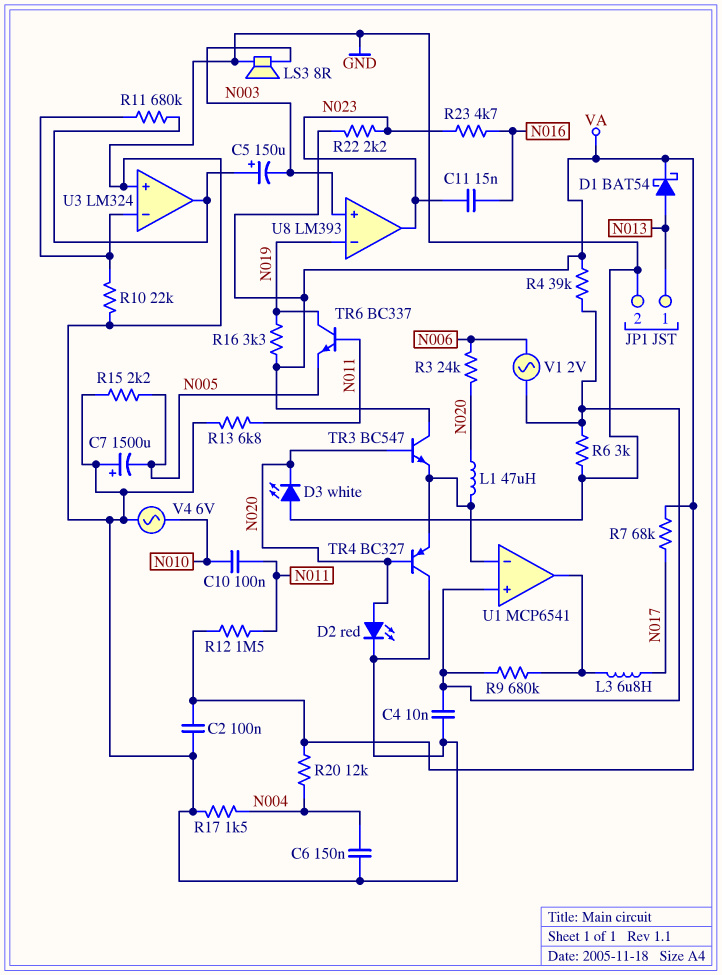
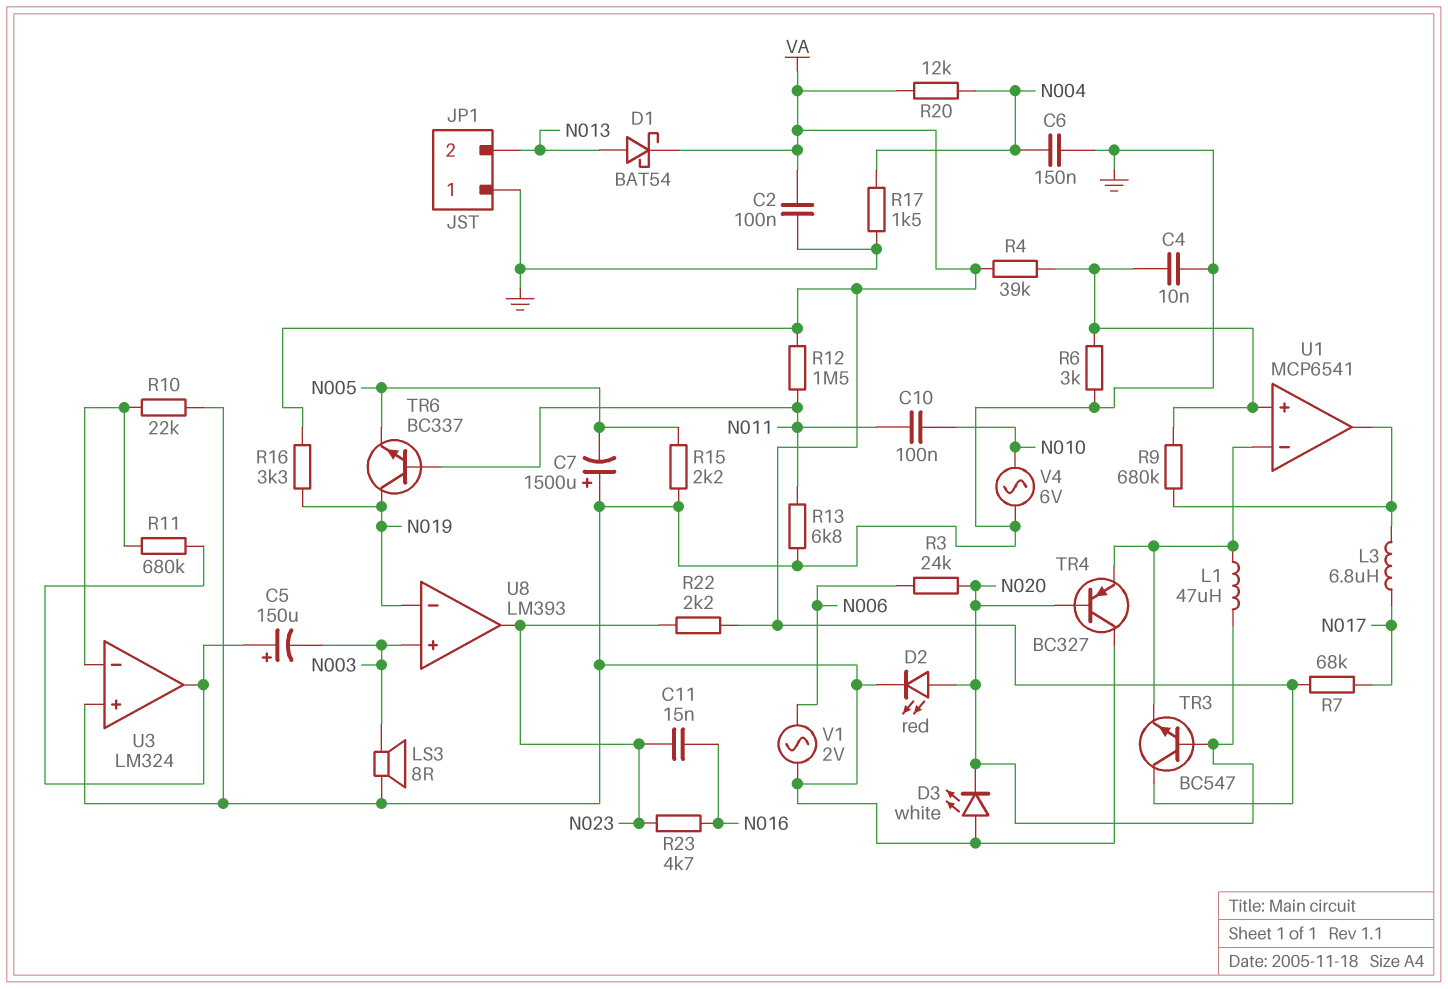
JP1 pin 1: N013 -> GND
JP1 pin 2: GND -> N013
V1: AC 2V (N006, U1/in+) -> AC 2V (GND, N006)

